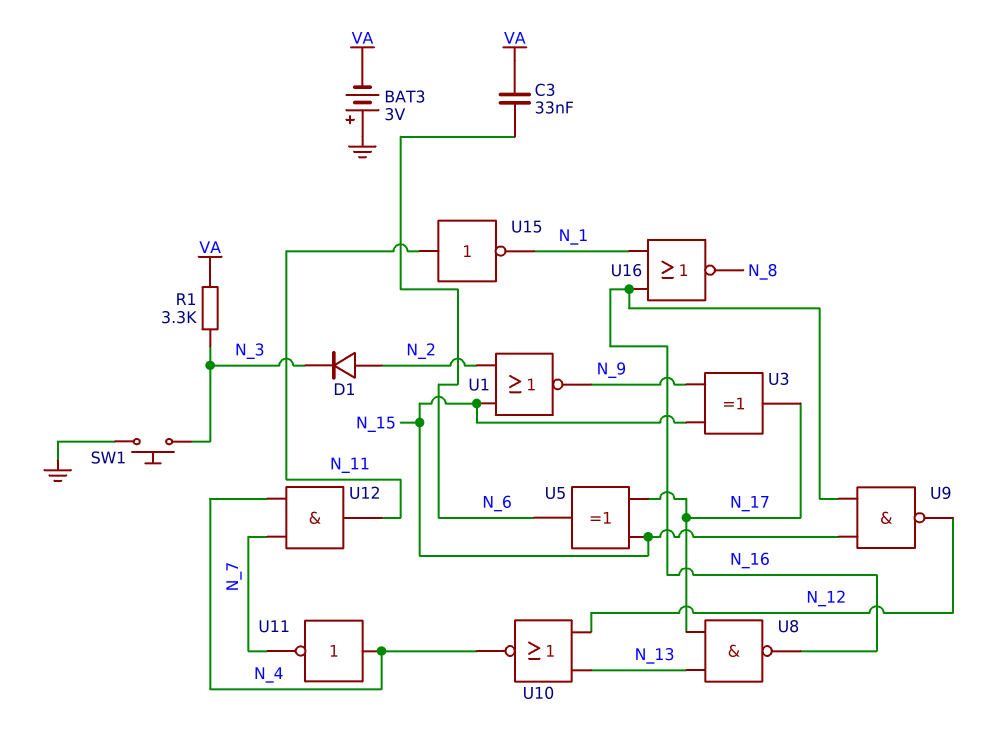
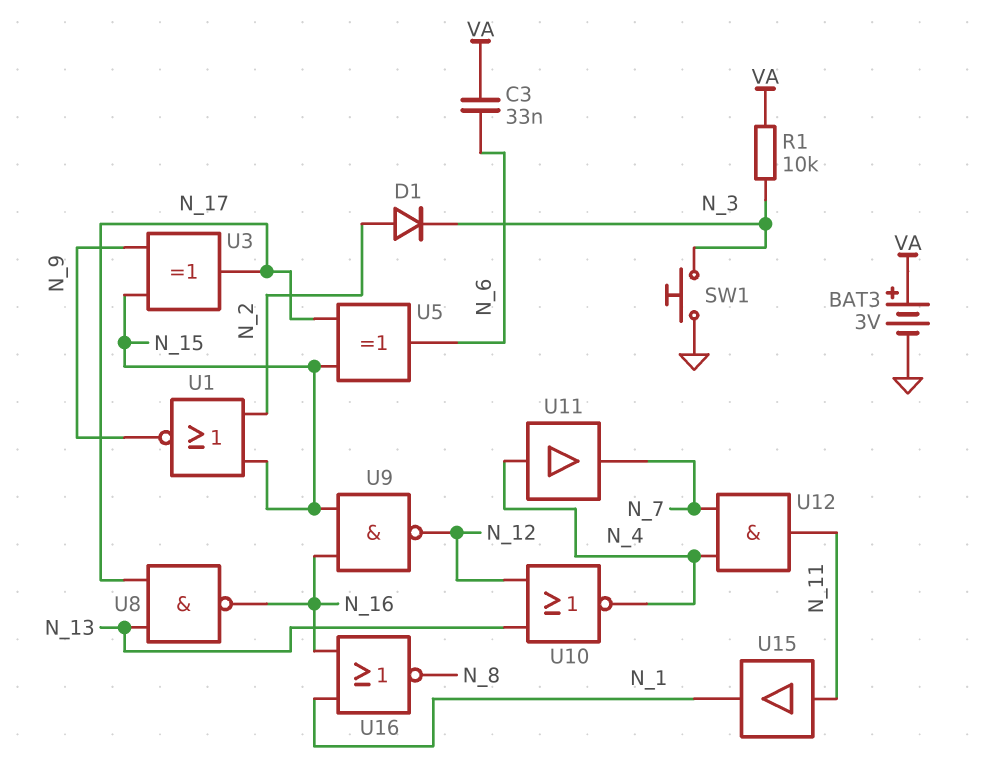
BAT3: 3V (plus GND, minus VA) -> 3V (plus VA, minus GND)
R1: 3.3k (N_3, VA) -> 10k (N_3, VA)
U11: NOT (in N_4, out N_7) -> buffer (in N_4, out N_7)
U15: NOT (in N_11, out N_1) -> buffer (in N_11, out N_1)

